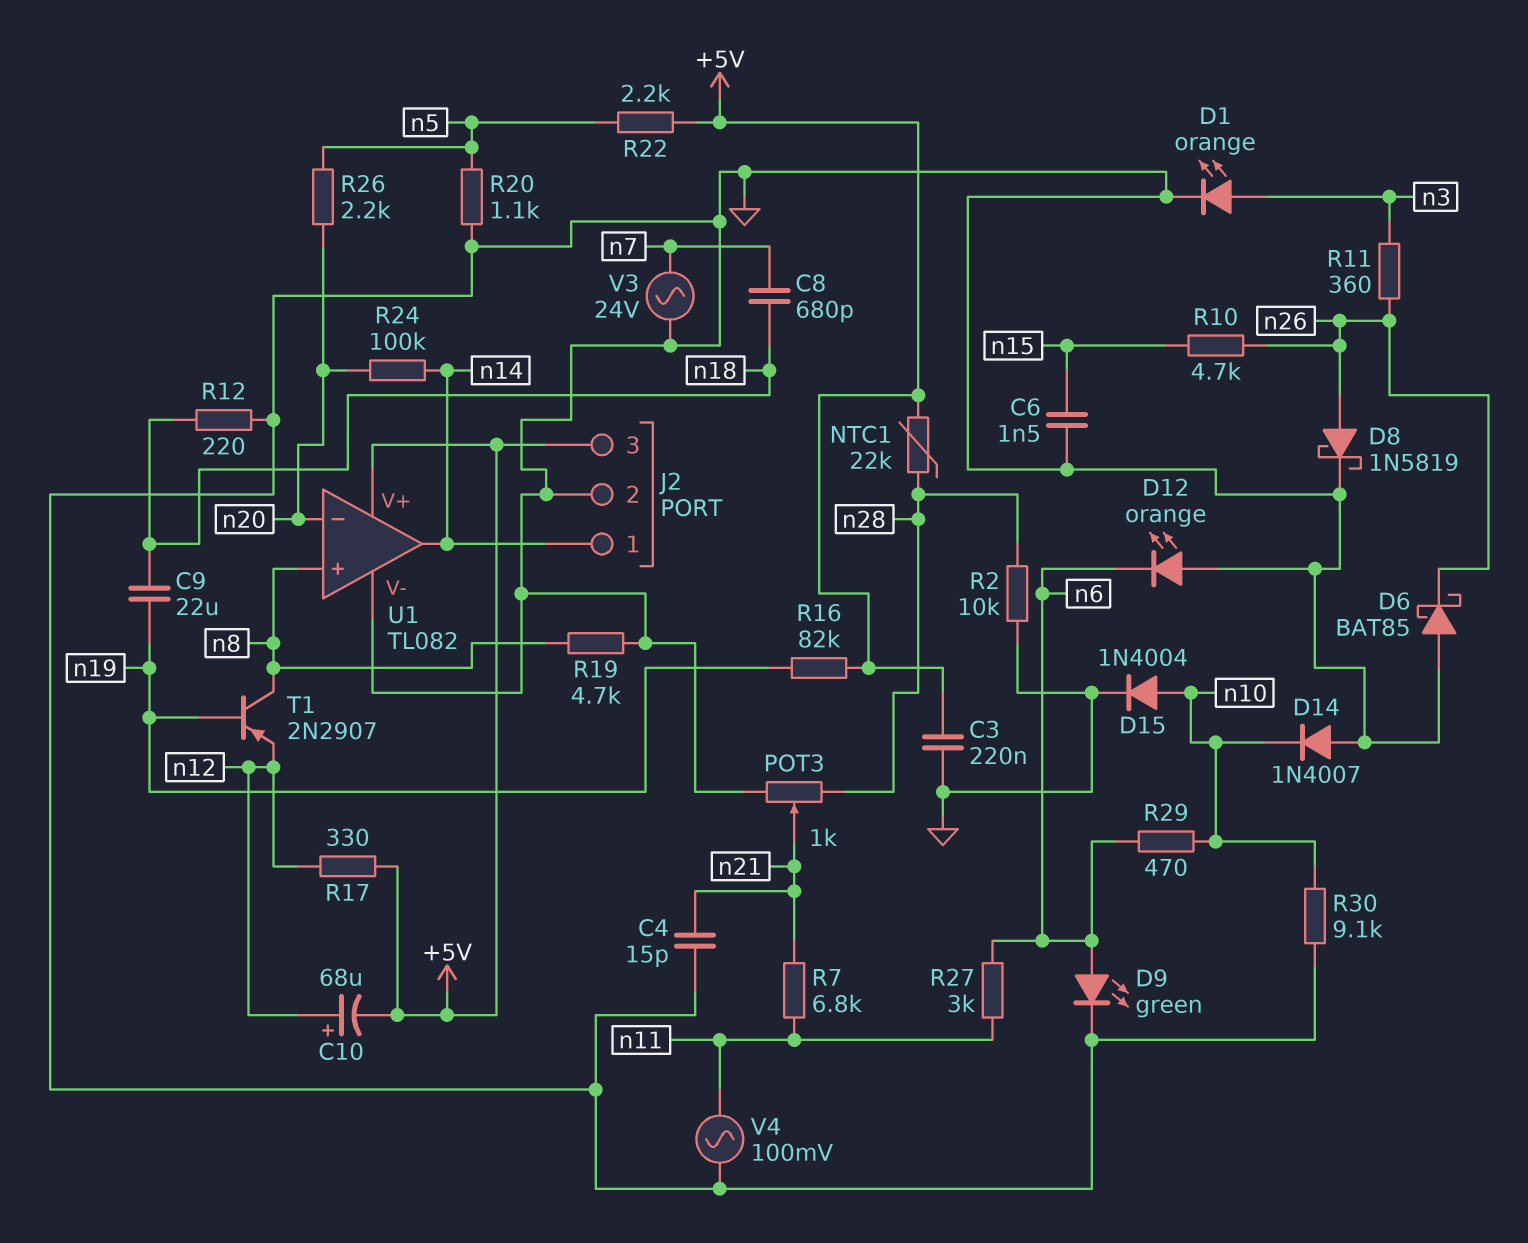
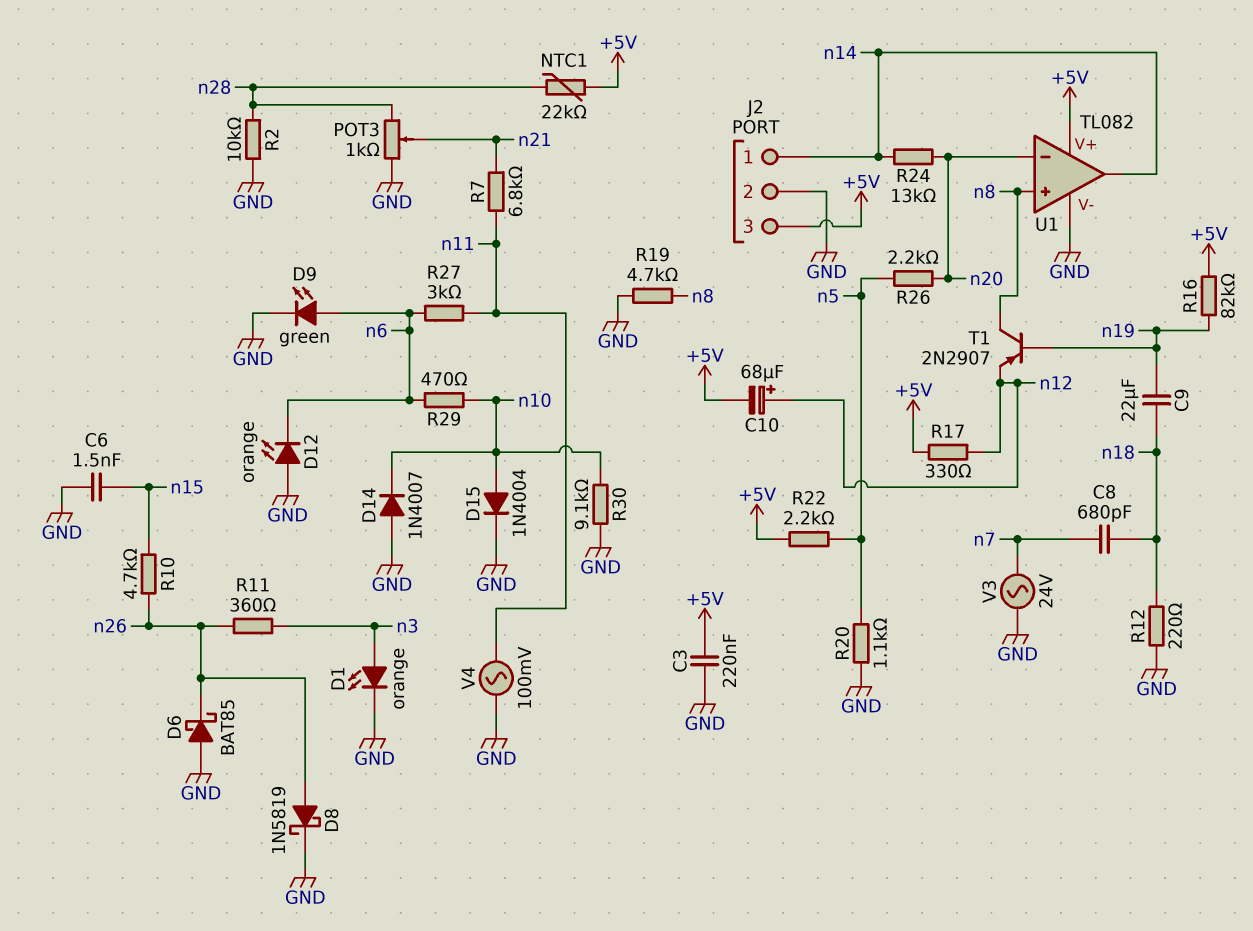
C4: 15pF (GND, n21) -> none
R24: 100k (n14, n20) -> 13k (n14, n20)

